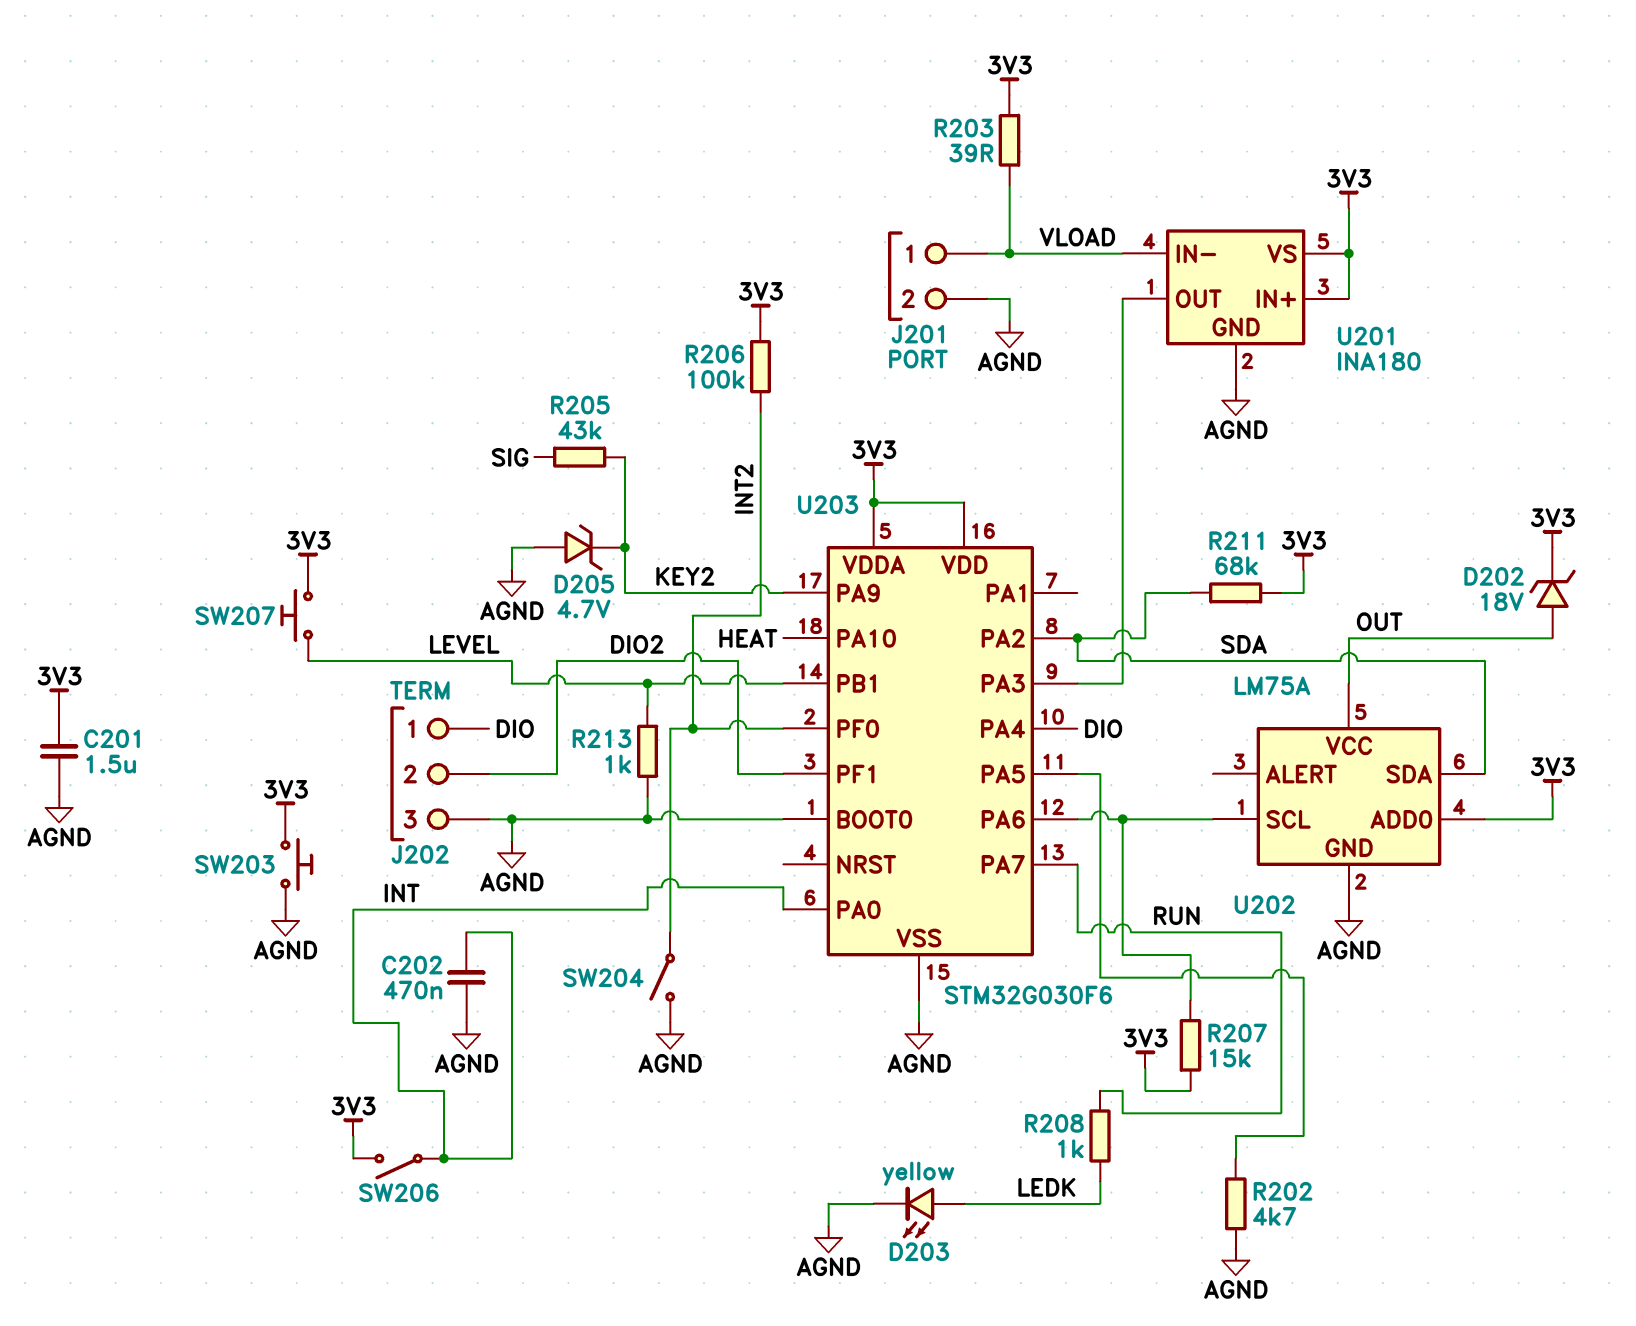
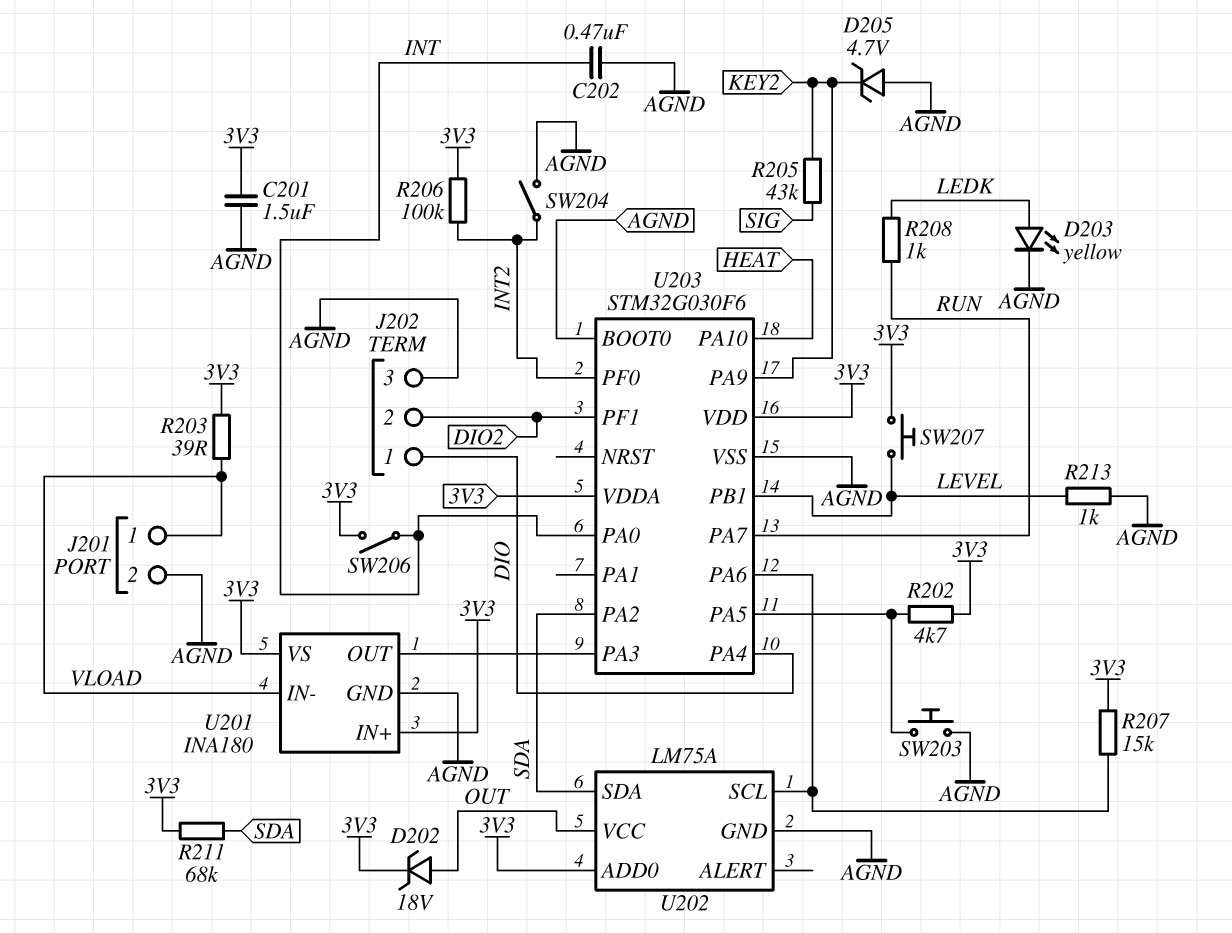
R202: 4.7k (AGND, U203/PA5) -> 4.7k (3V3, U203/PA5)
SW203: button (3V3, AGND) -> button (AGND, U203/PA5)

